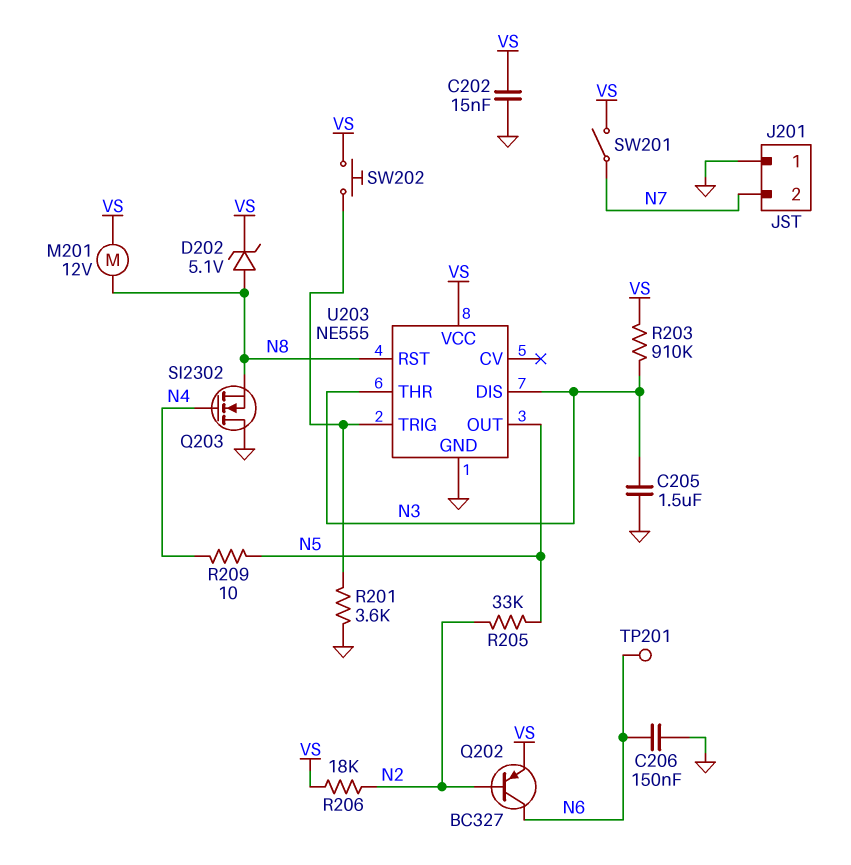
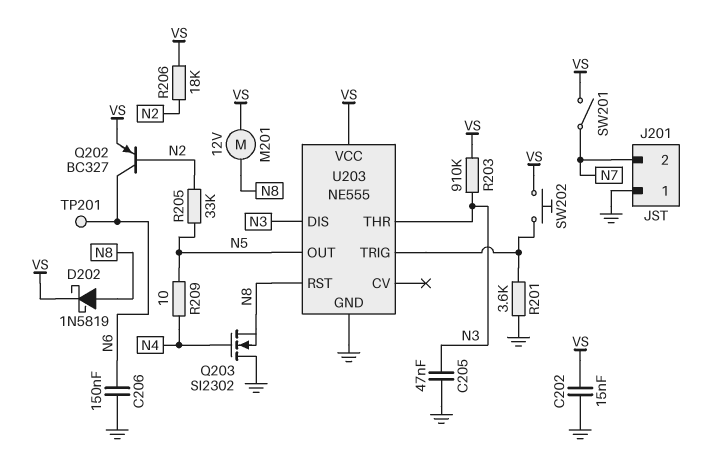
C205: 1.5uF (GND, N3) -> 47nF (GND, N3)
D202: zener 5.1V (A N8, K VS) -> schottky 1N5819 (A N8, K VS)

